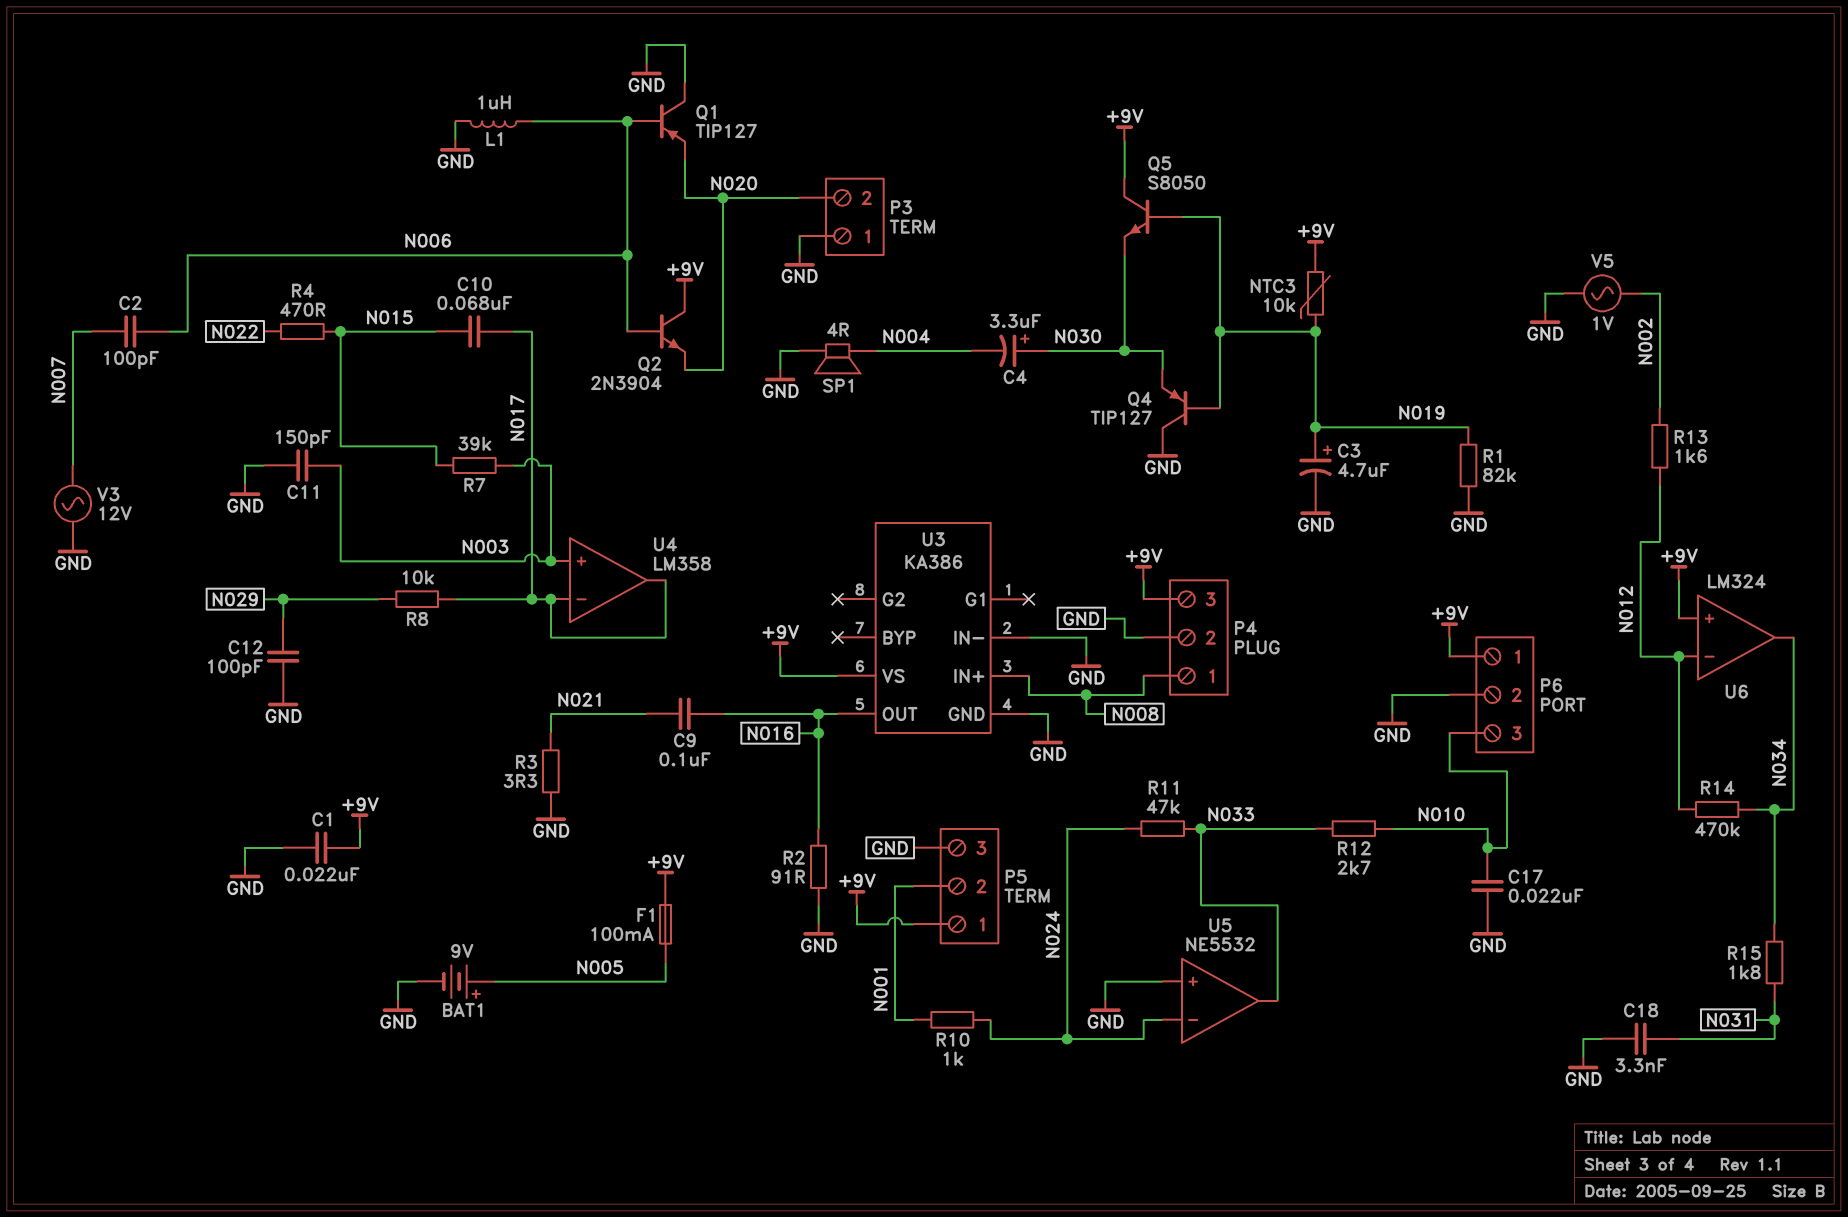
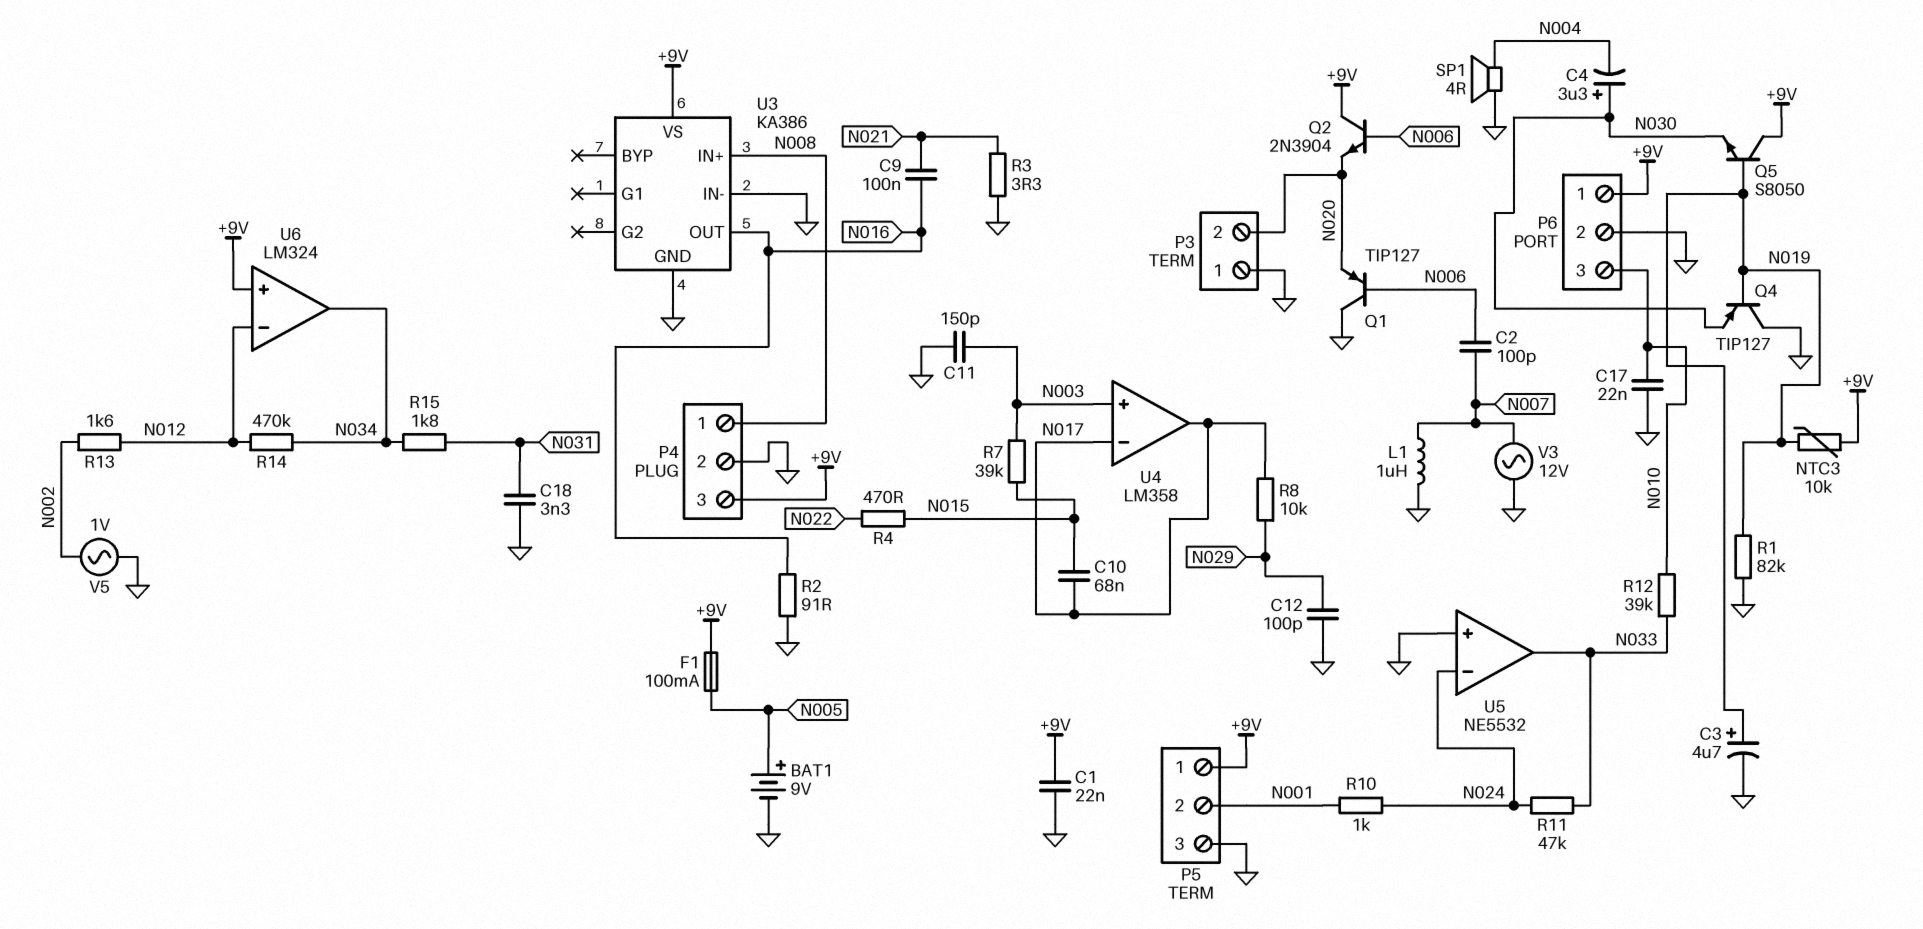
L1: 1uH (GND, N006) -> 1uH (GND, N007)
R12: 2.7k (N010, N033) -> 39k (N010, N033)

